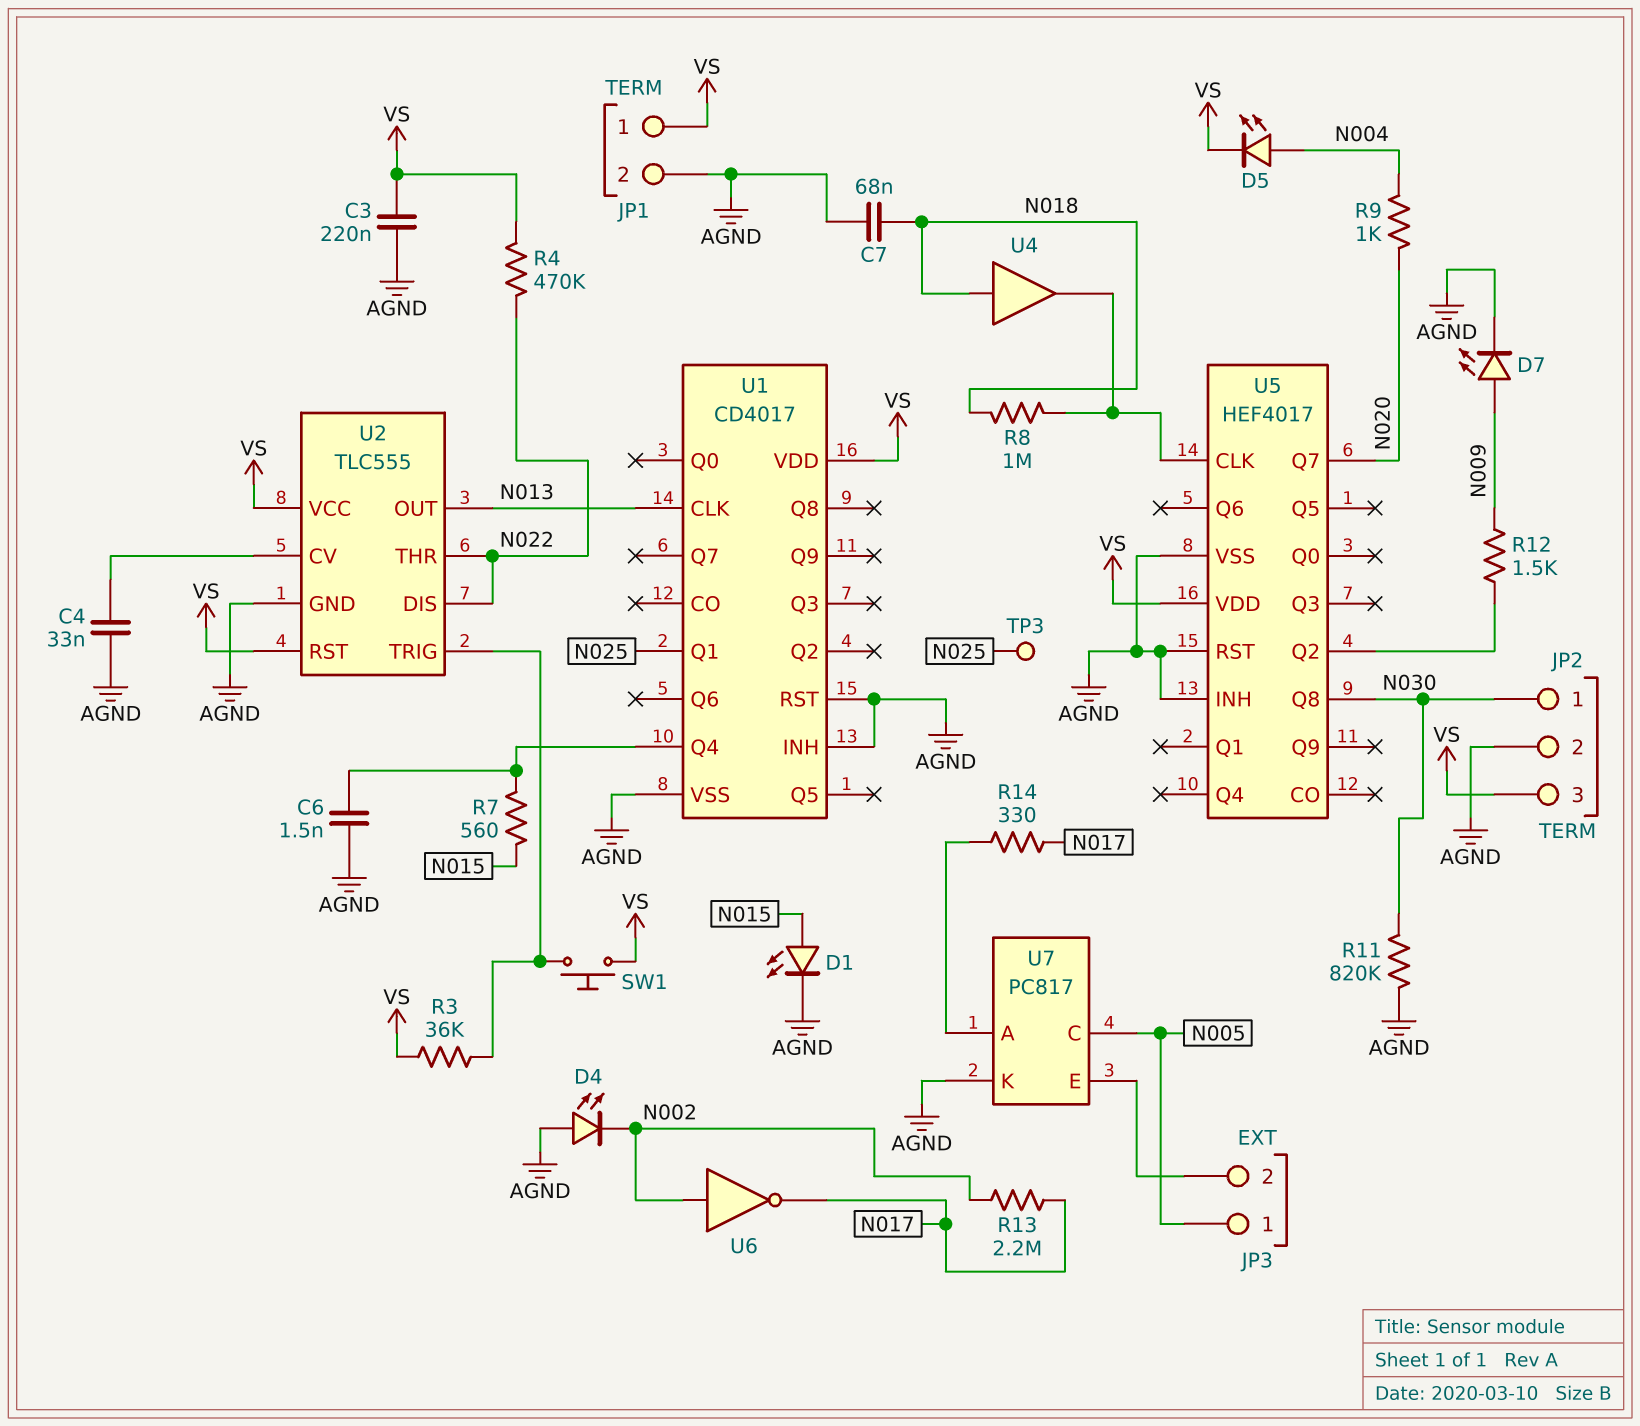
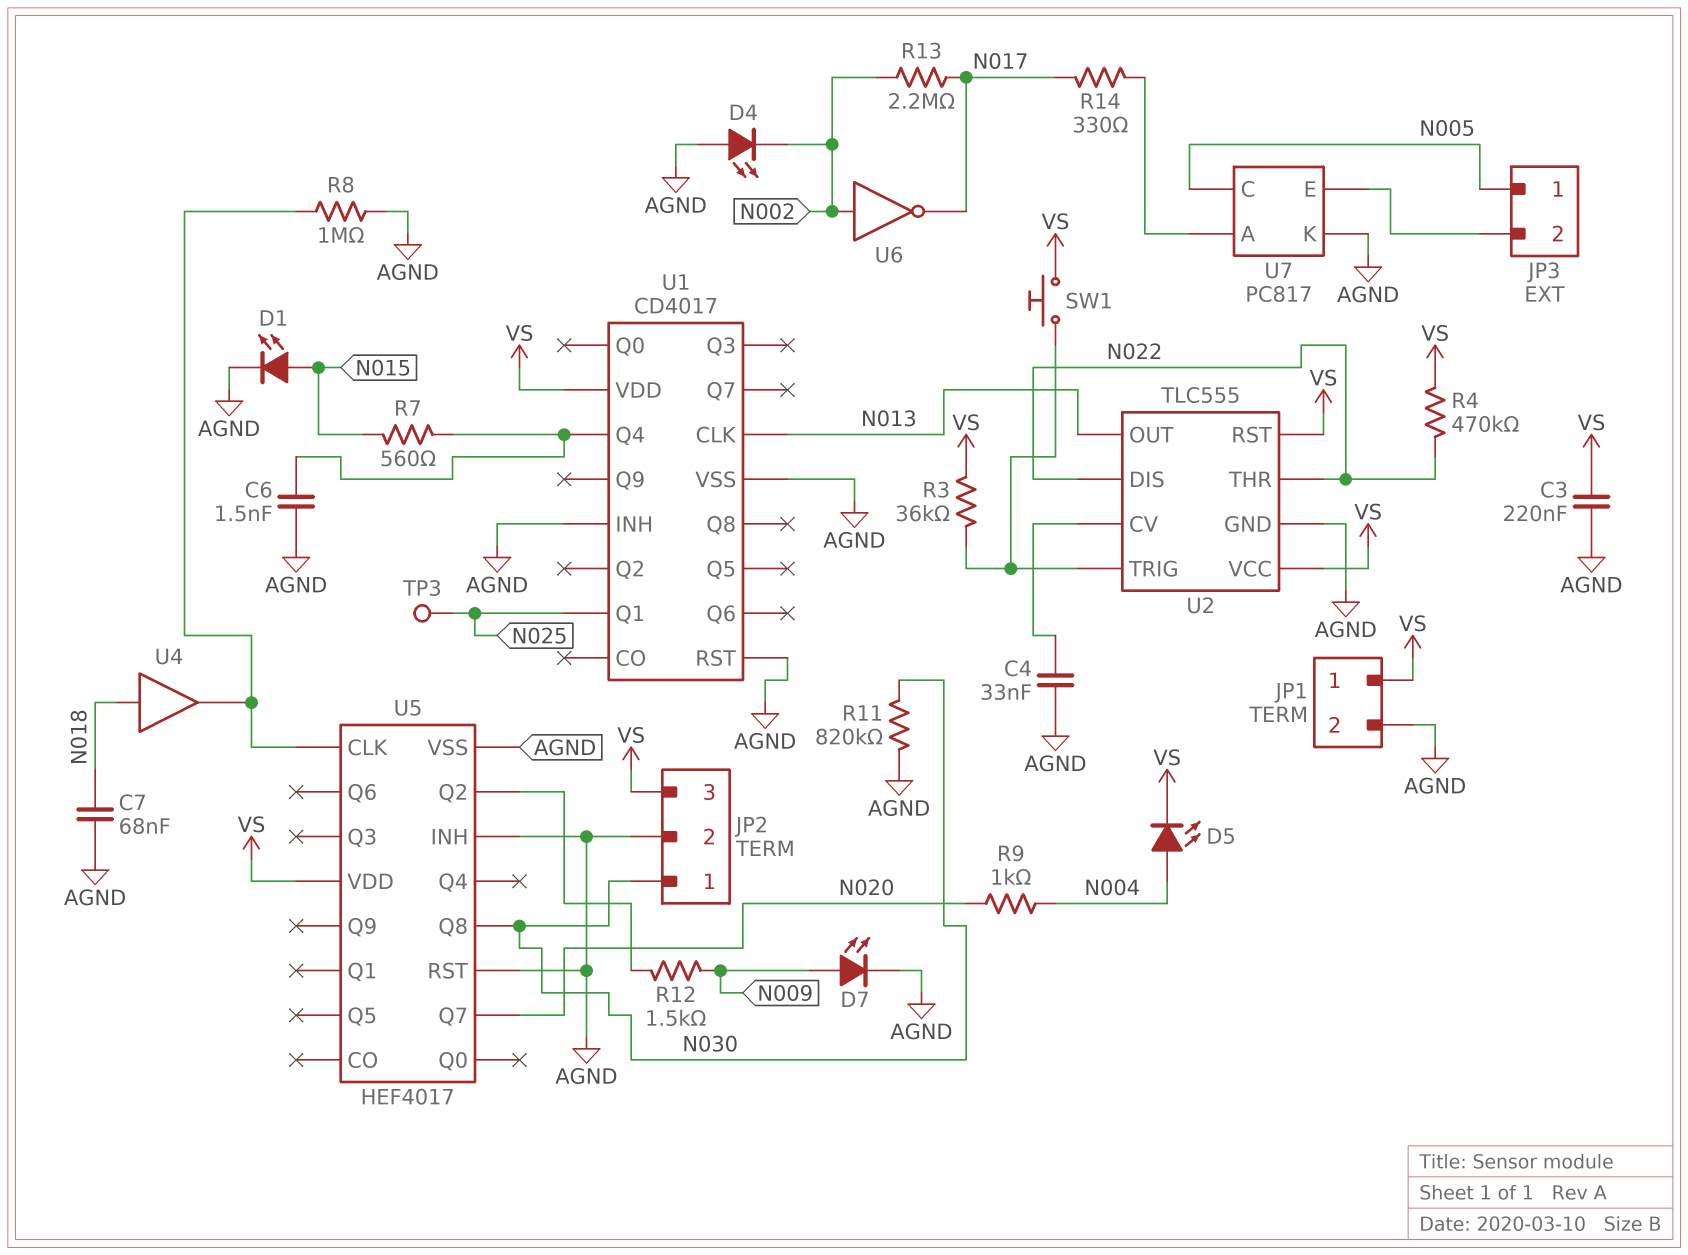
R8: 1M (N018, U5/CLK) -> 1M (AGND, U5/CLK)

